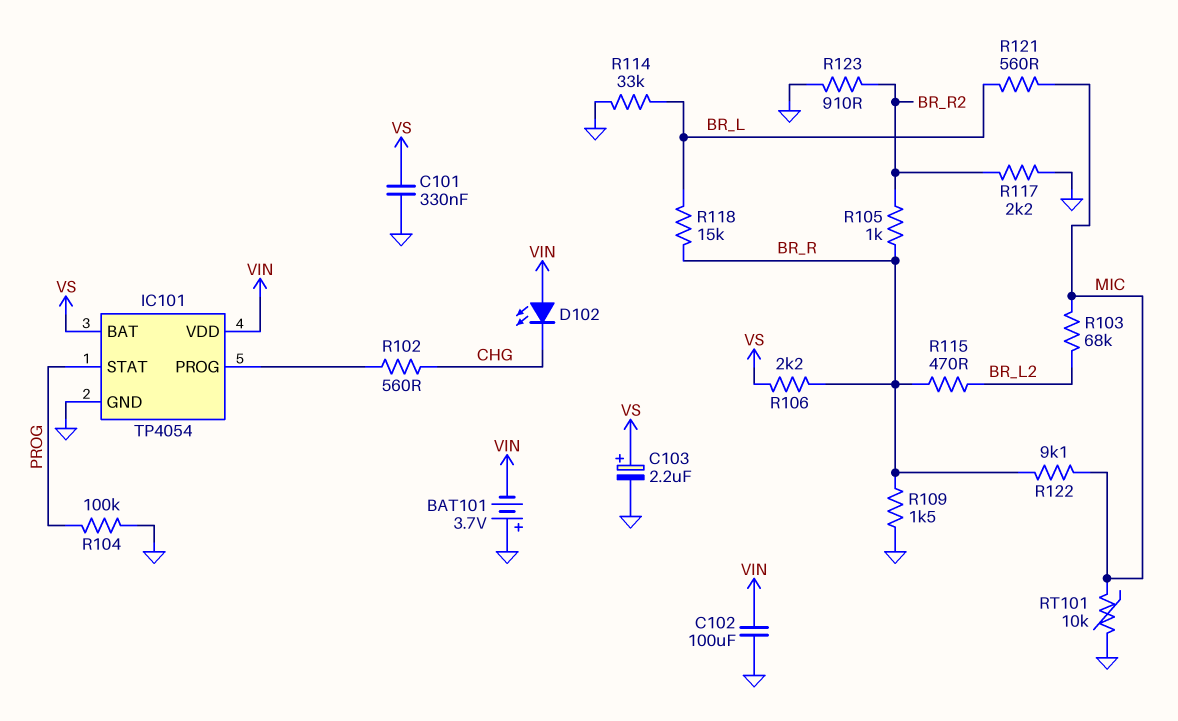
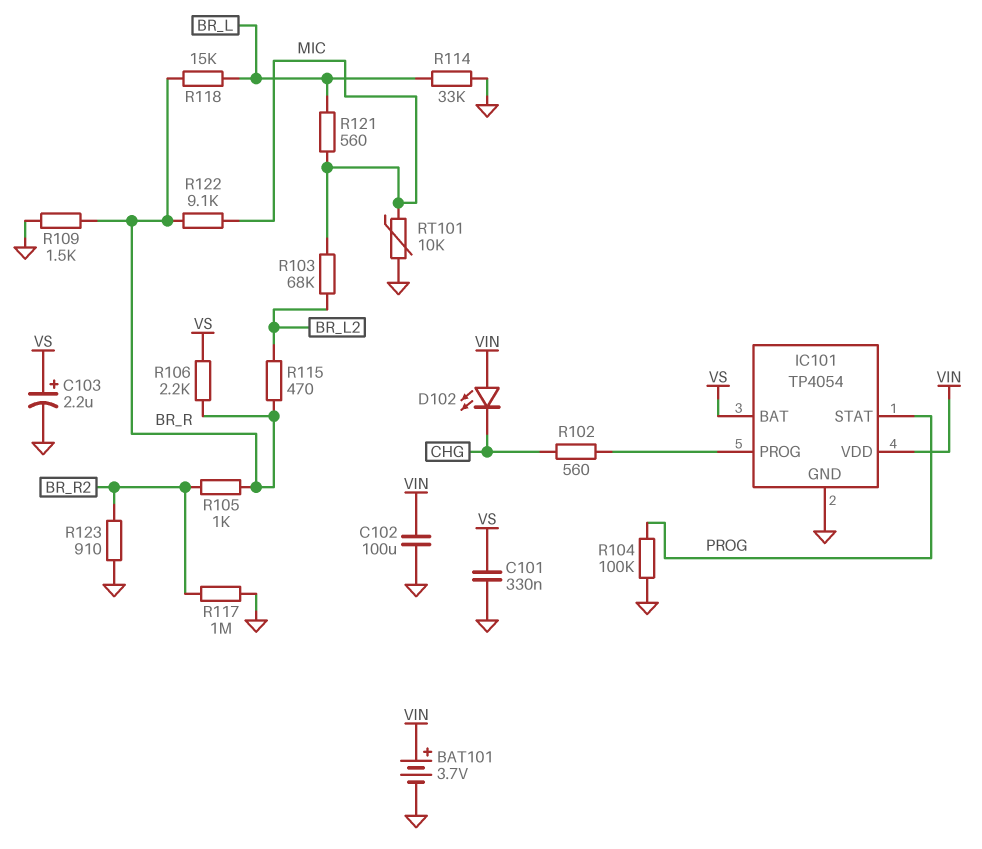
BAT101: 3.7V (plus GND, minus VIN) -> 3.7V (plus VIN, minus GND)
R117: 2.2k (BR_R2, GND) -> 1M (BR_R2, GND)

